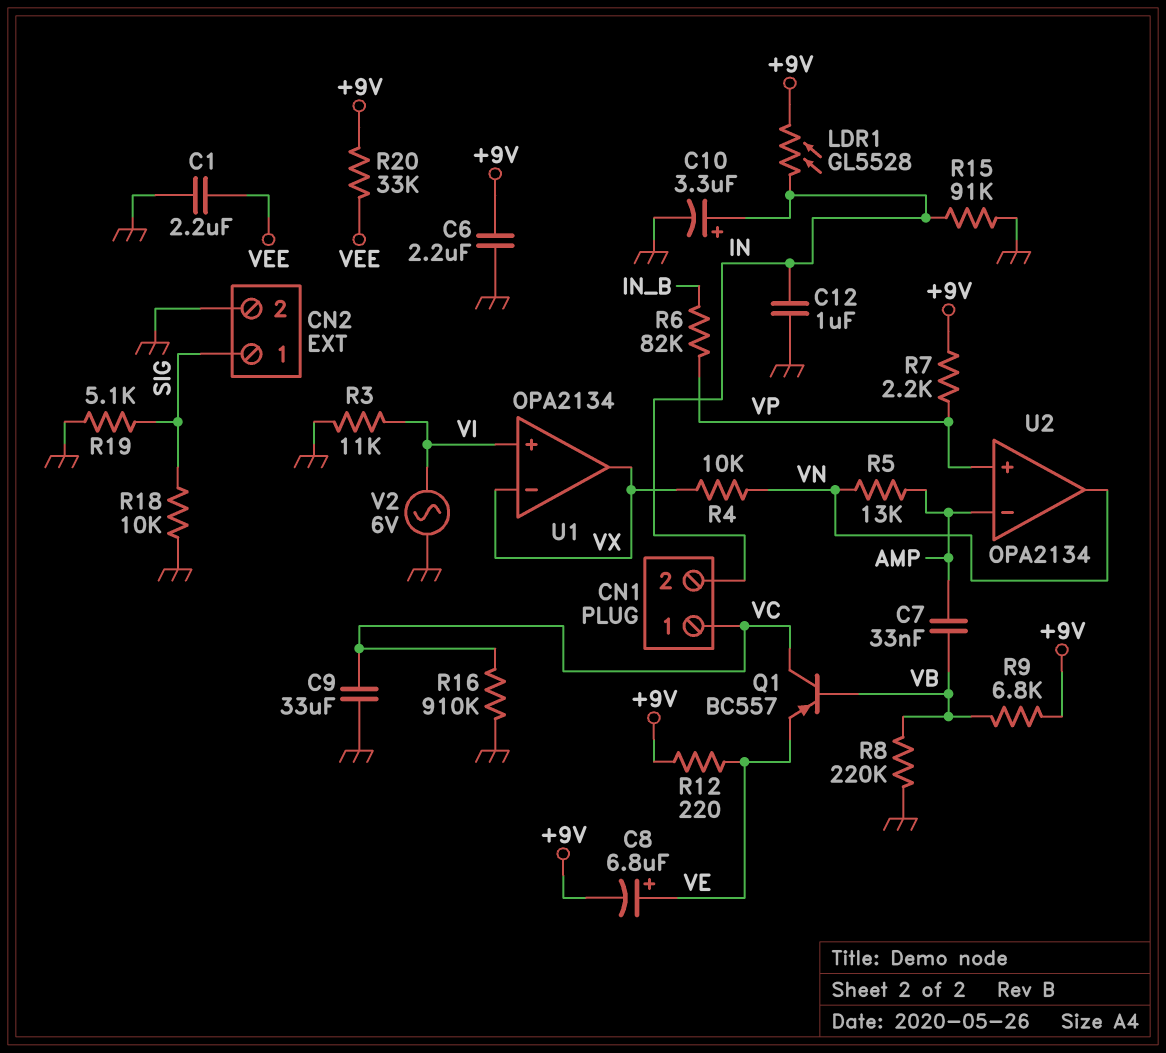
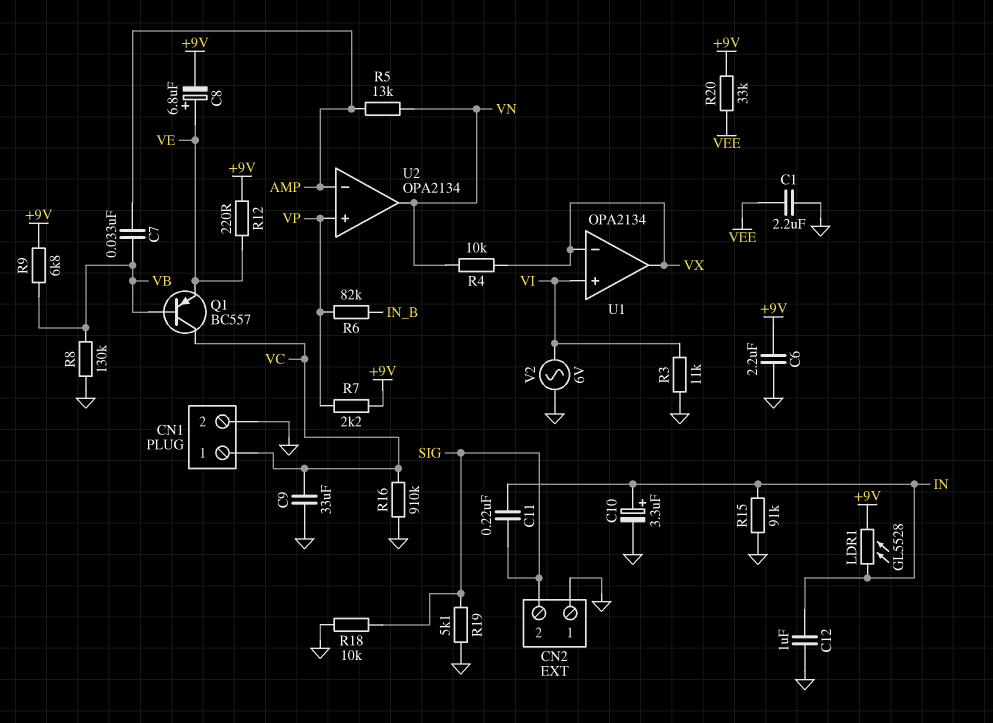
C11: none -> 220nF (IN, SIG)
CN1 pin 2: IN -> GND
CN2 pin 1: SIG -> GND
CN2 pin 2: GND -> SIG
R8: 220k (GND, VB) -> 130k (GND, VB)

